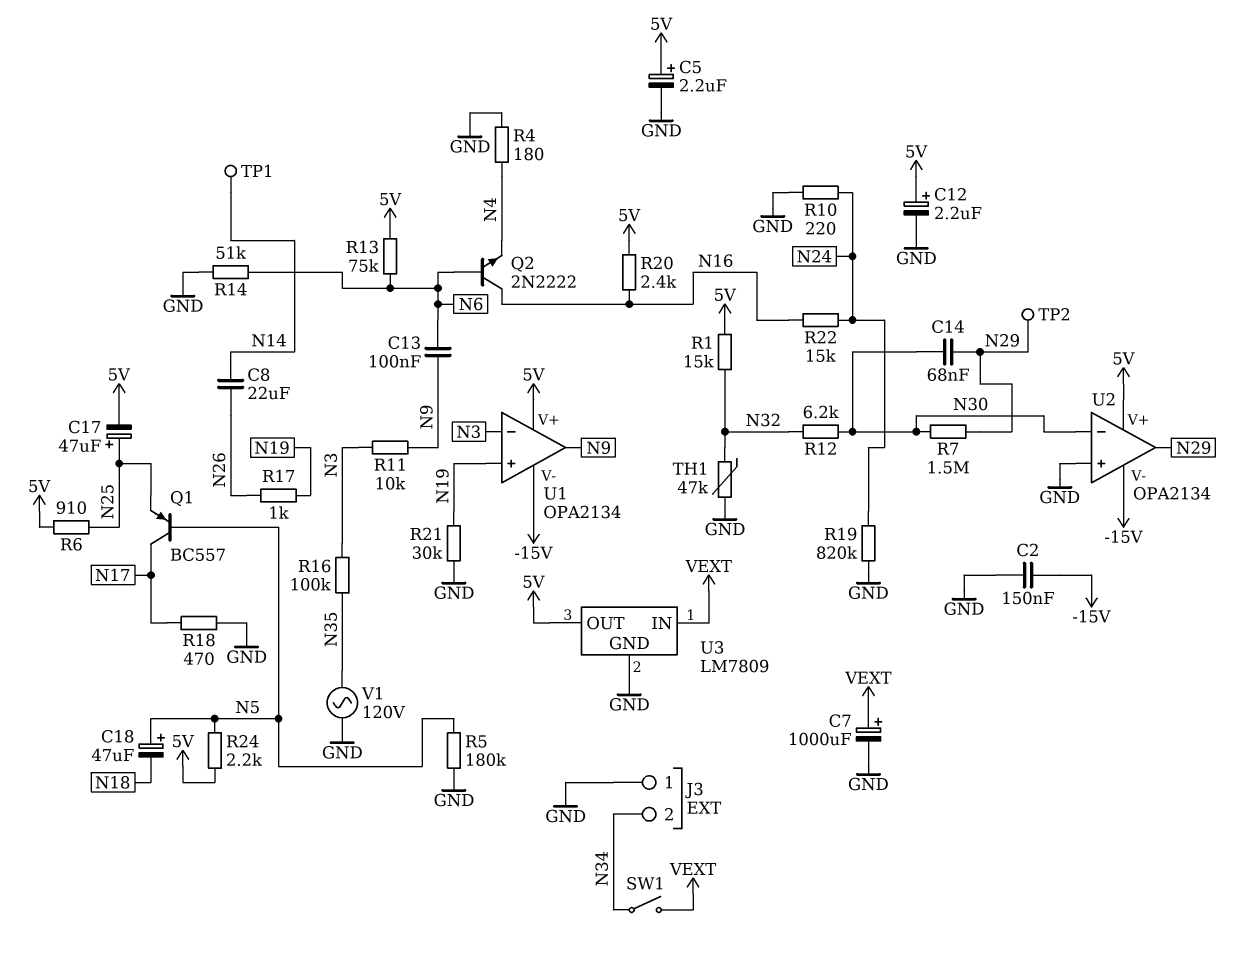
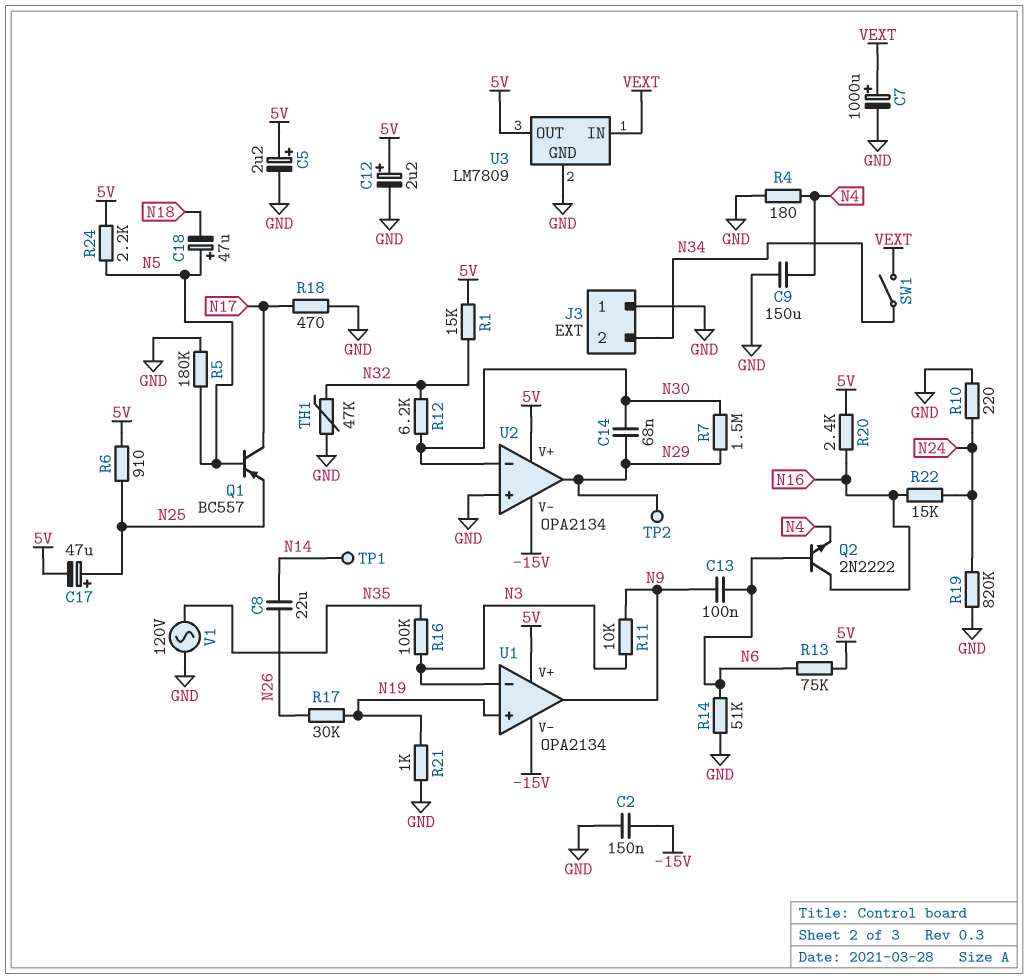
C9: none -> 150uF (GND, N4)
R17: 1k (N19, N26) -> 30k (N19, N26)
R21: 30k (GND, N19) -> 1k (GND, N19)

